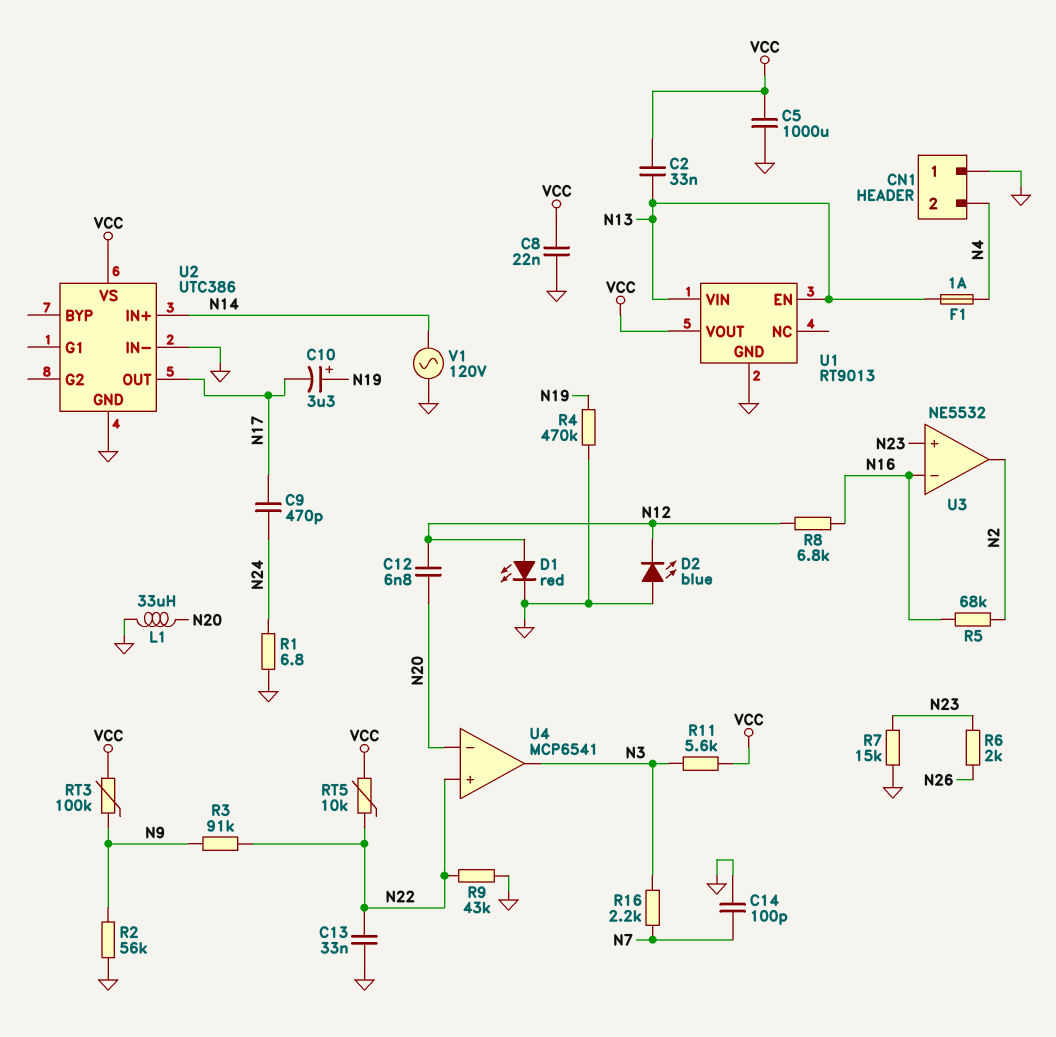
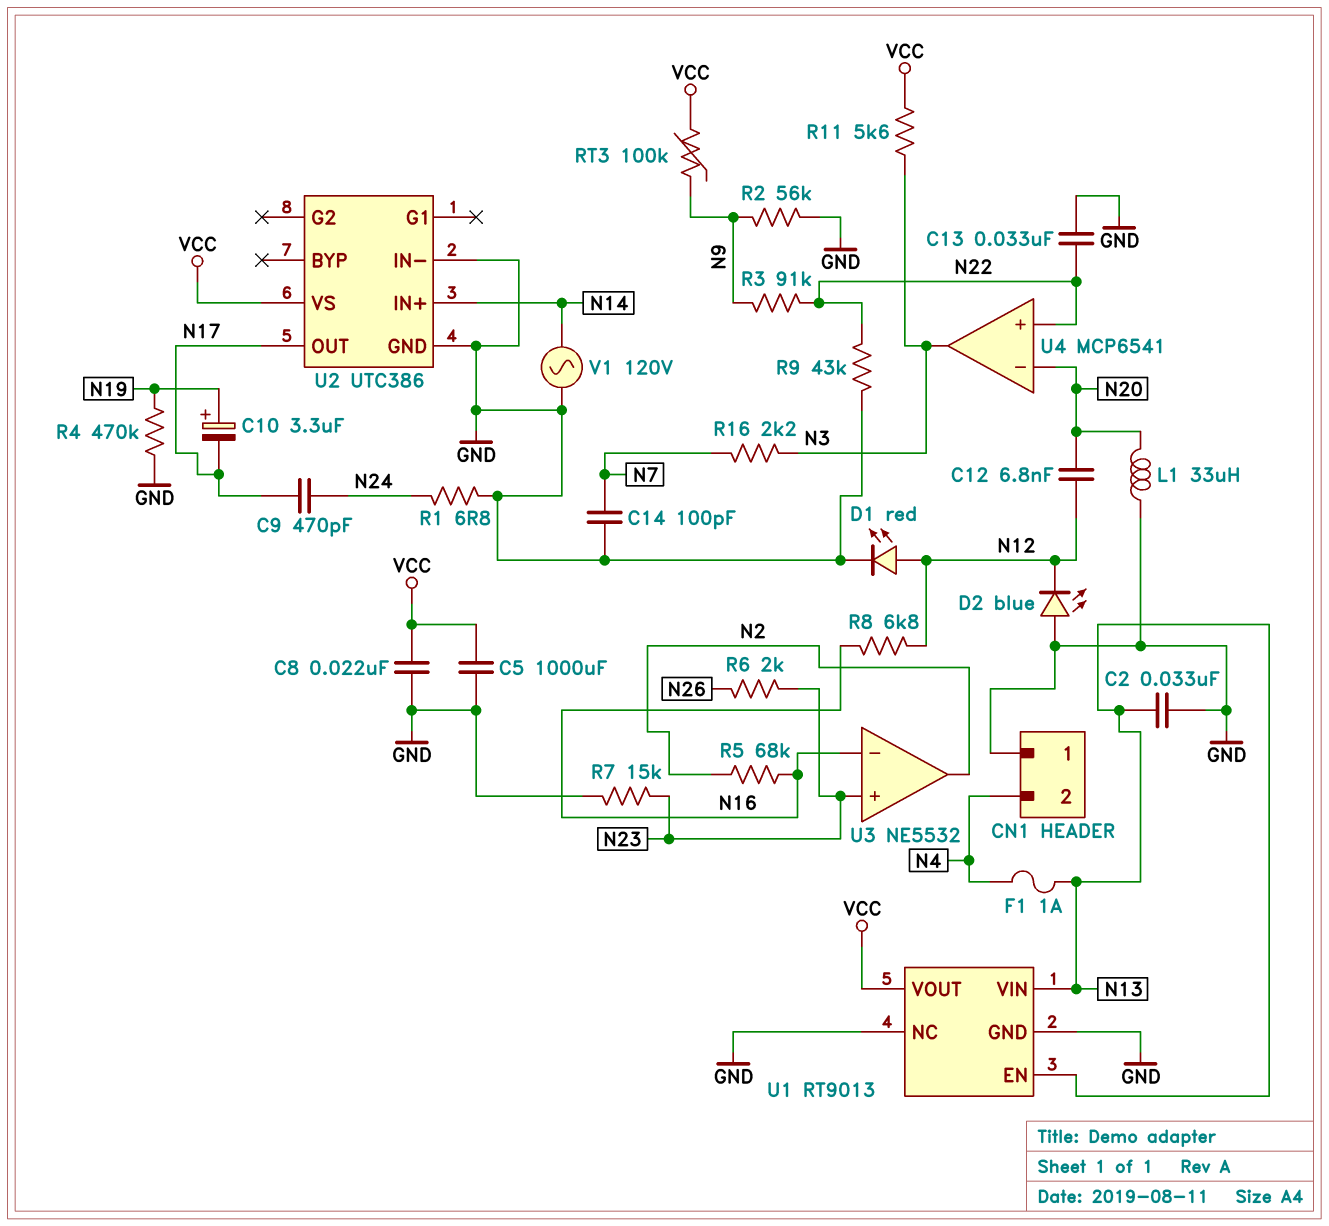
C2: 33nF (N13, VCC) -> 33nF (GND, N13)
RT5: 10k (N22, VCC) -> none
U1 pin NC: none -> GND

